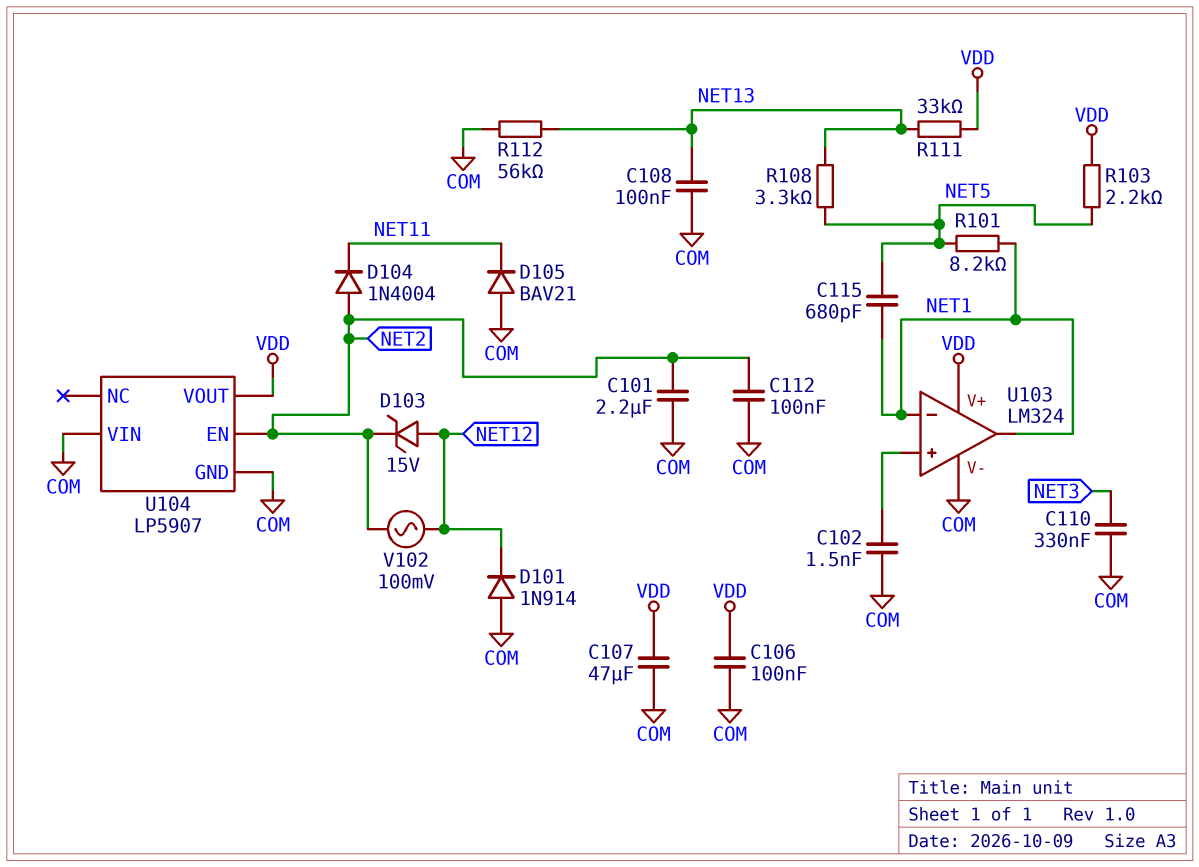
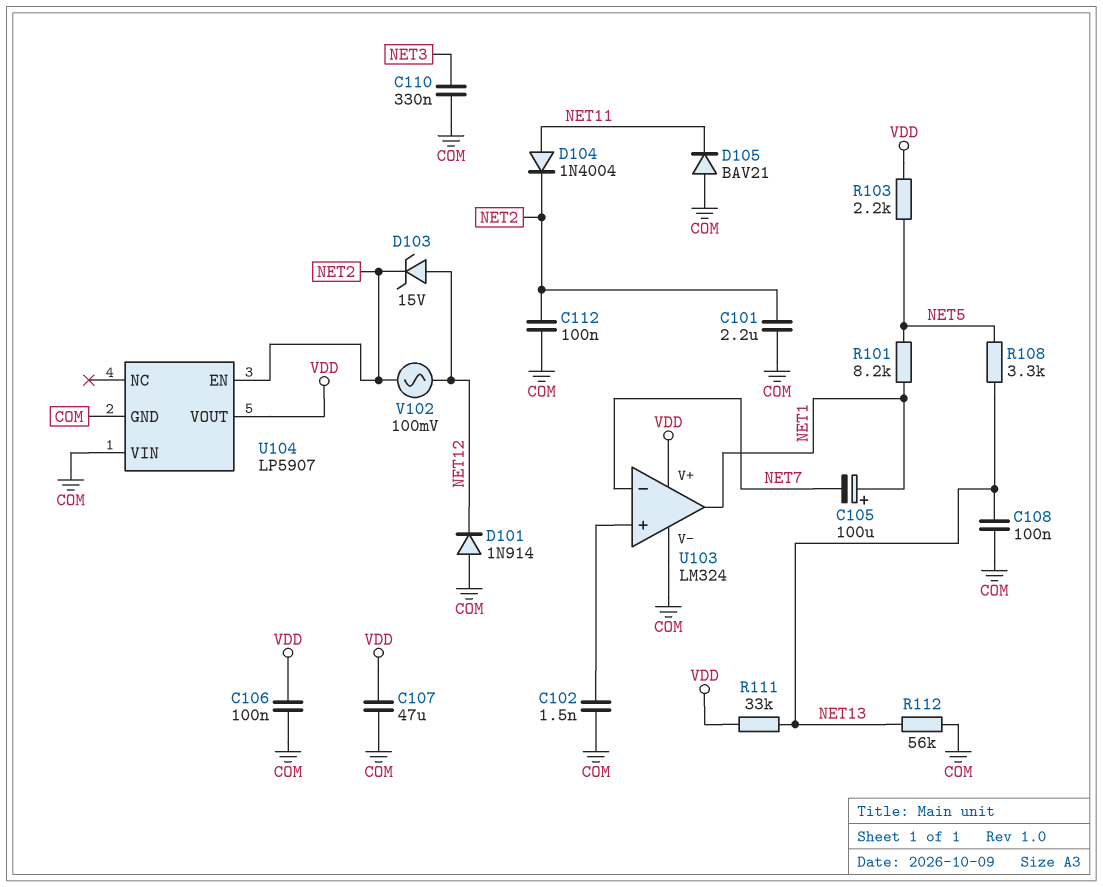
C105: none -> 100uF (plus NET1, minus NET7)
C115: 680pF (NET1, NET5) -> none
D104: diode 1N4004 (A NET2, K NET11) -> diode 1N4004 (A NET11, K NET2)
U103 pin in-: NET1 -> NET7

